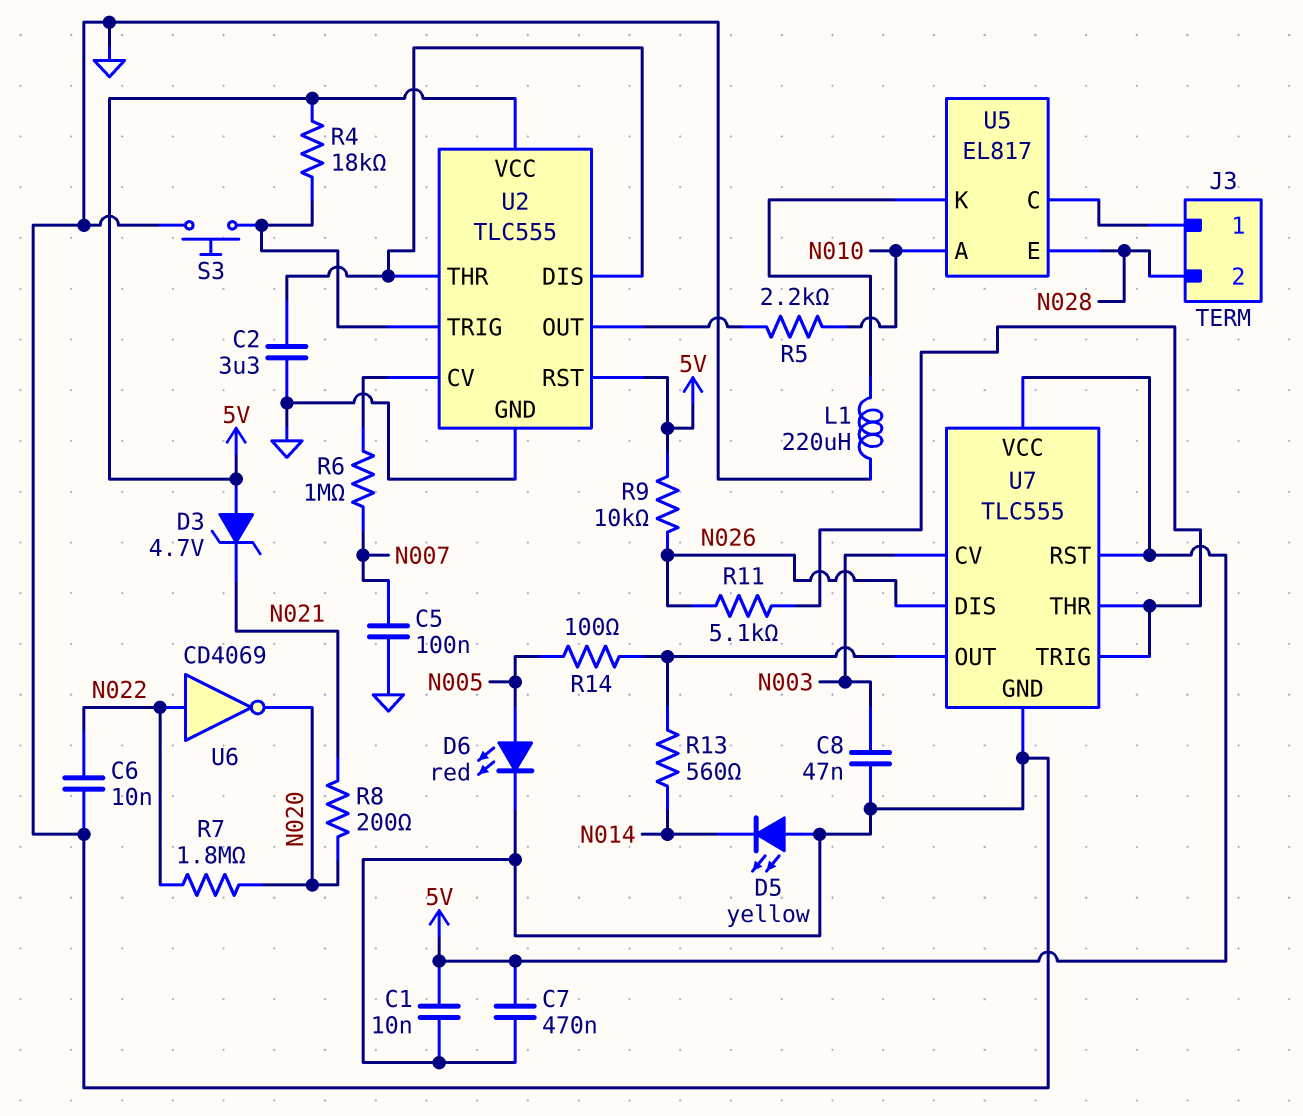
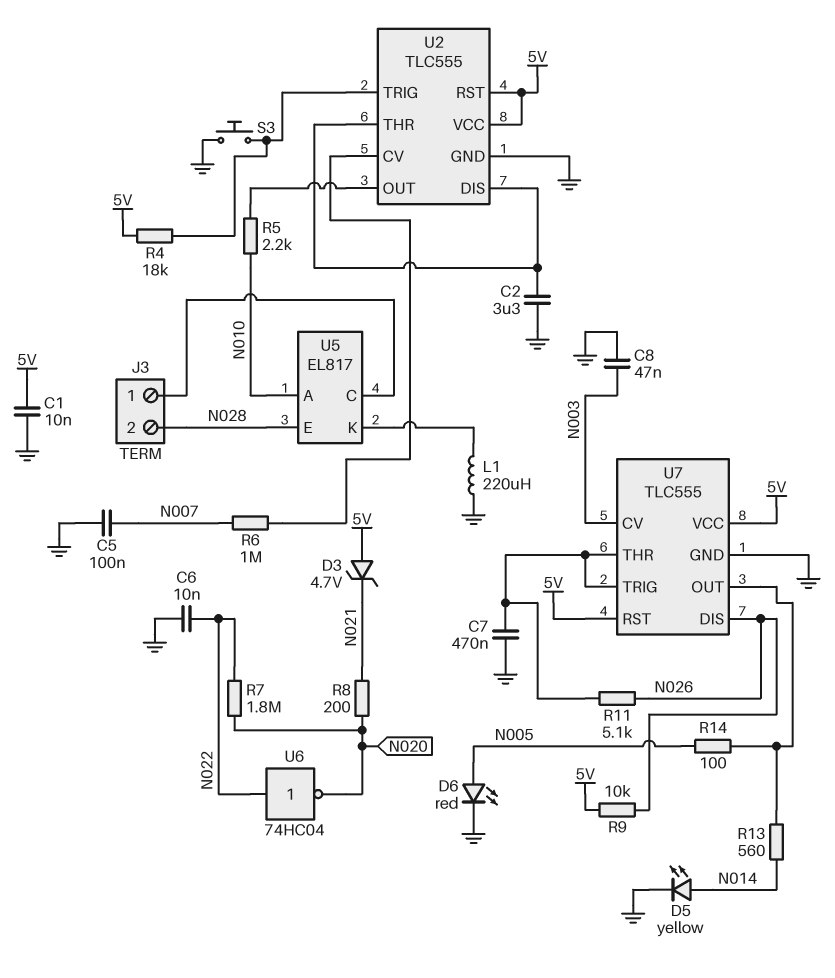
C7: 470nF (5V, GND) -> 470nF (GND, U7/THR)
D5: LED yellow (A GND, K N014) -> LED yellow (A N014, K GND)
U6: NOT CD4069 (in N022, out N020) -> NOT 74HC04 (in N022, out N020)

